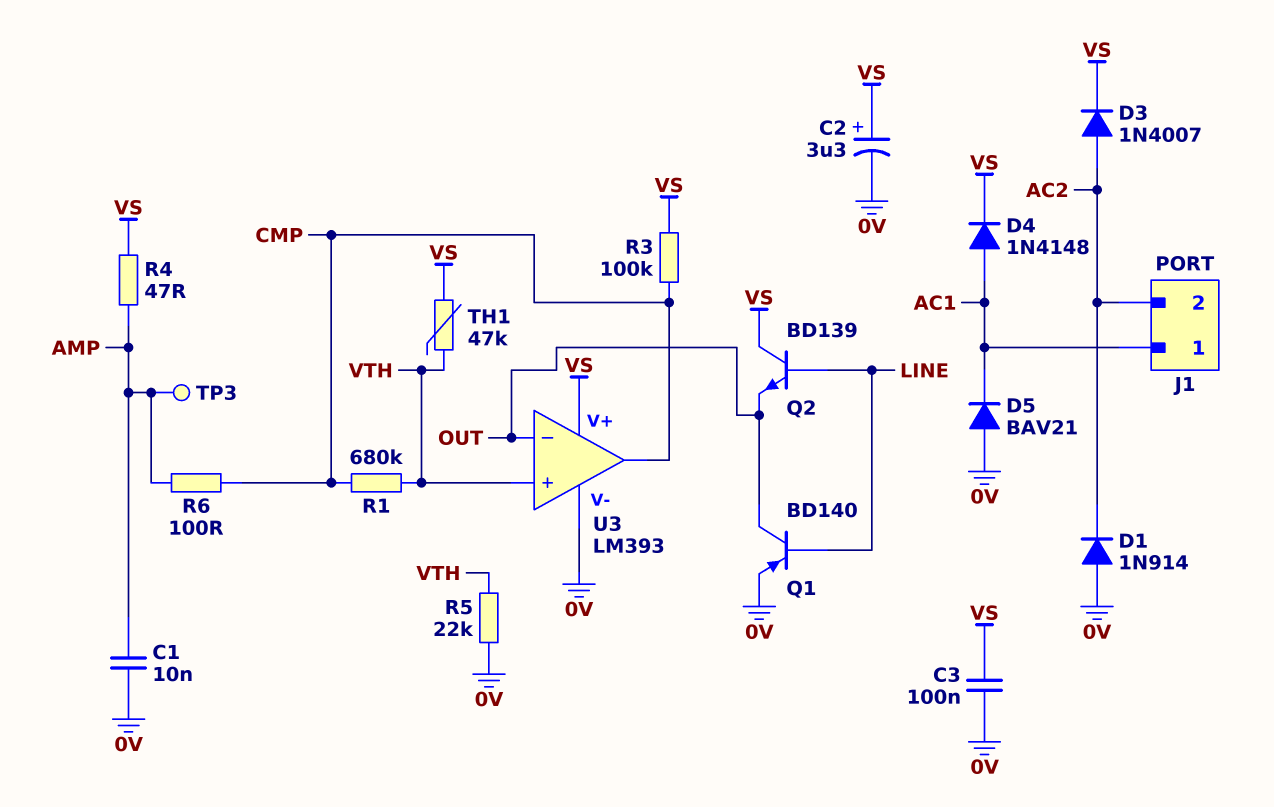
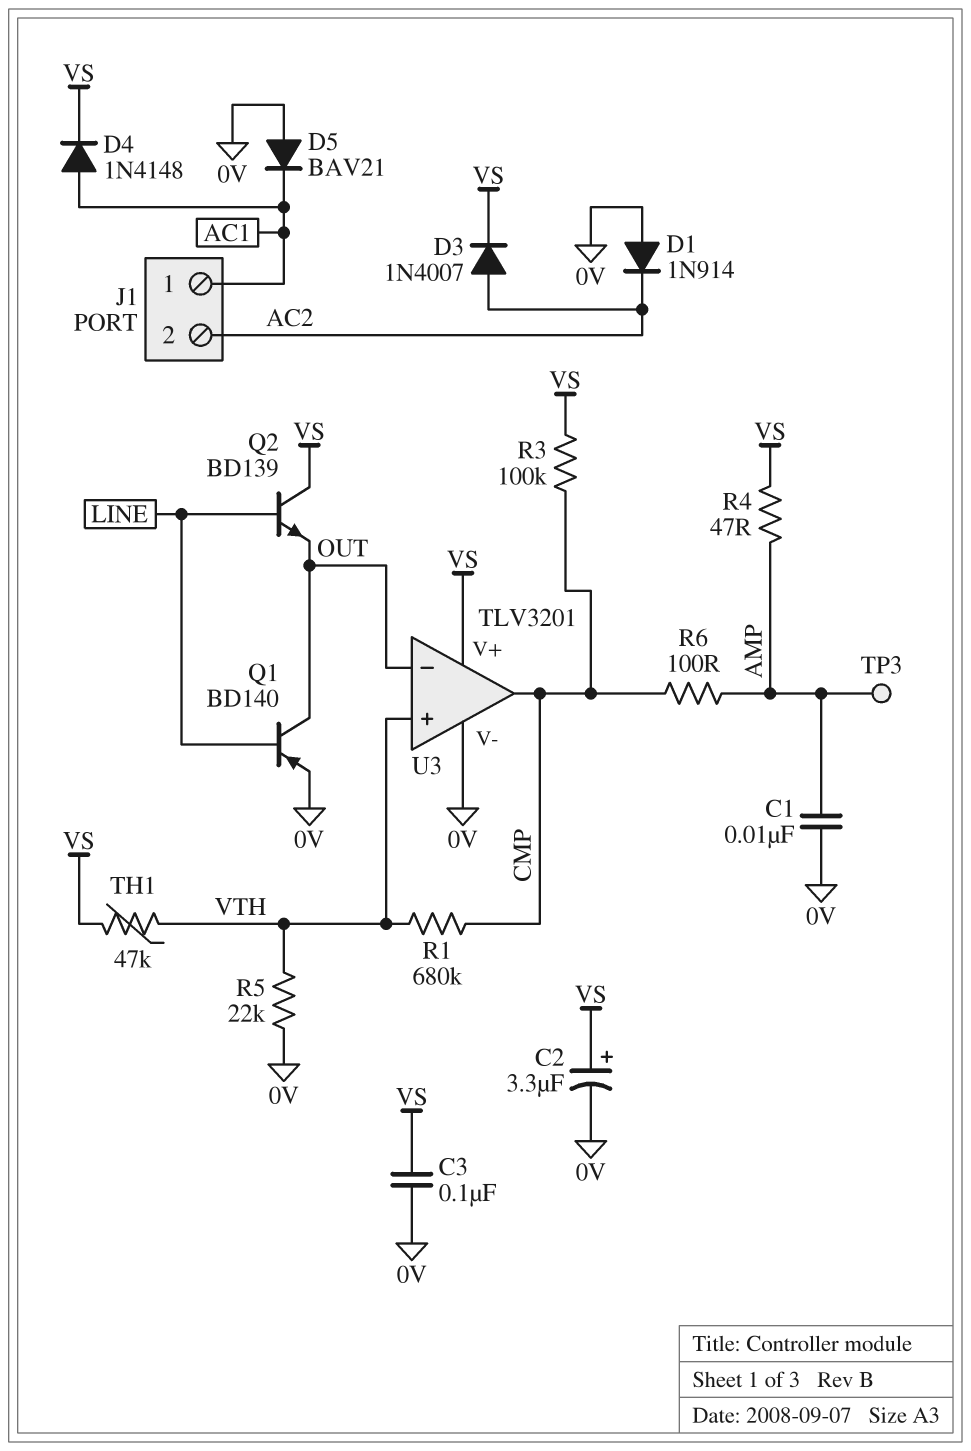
U3: LM393 -> TLV3201

